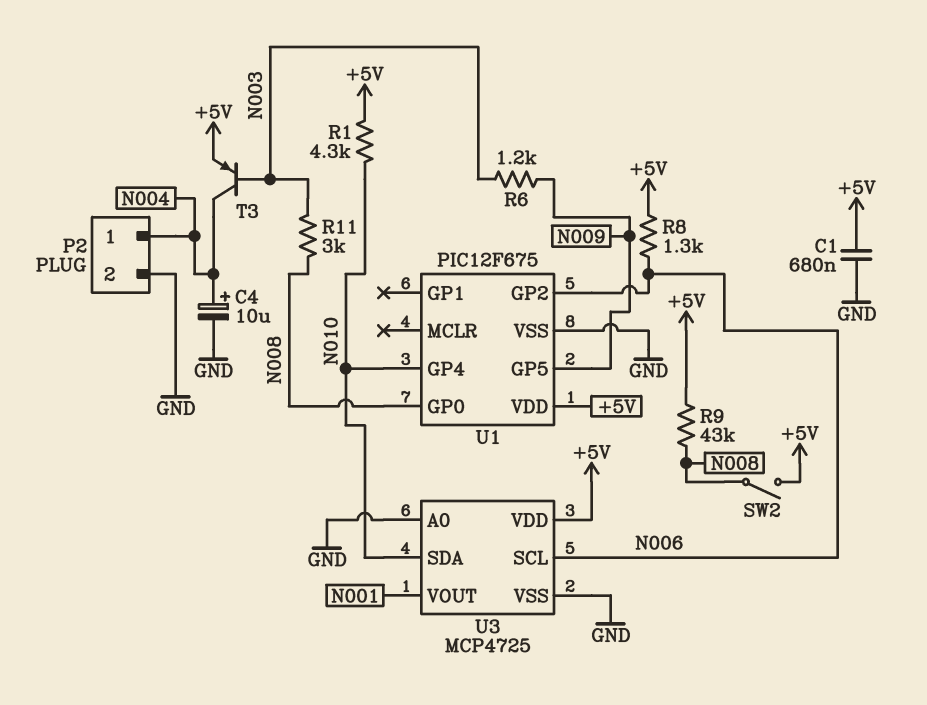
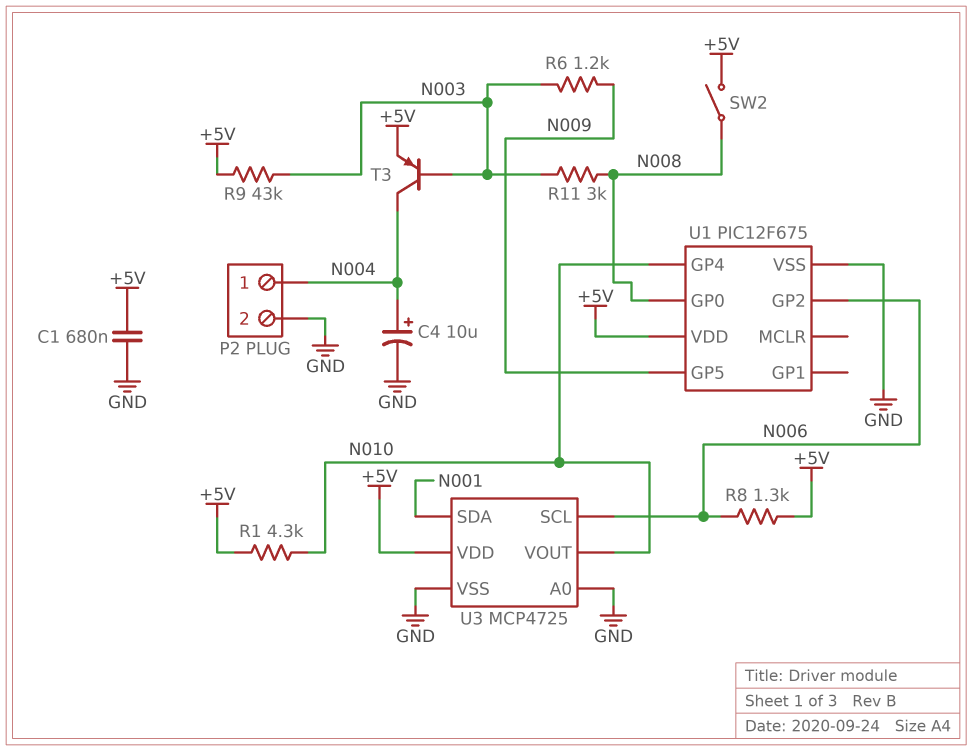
R9: 43k (+5V, N008) -> 43k (+5V, N003)
U3 pin SDA: N010 -> N001
U3 pin VOUT: N001 -> N010

